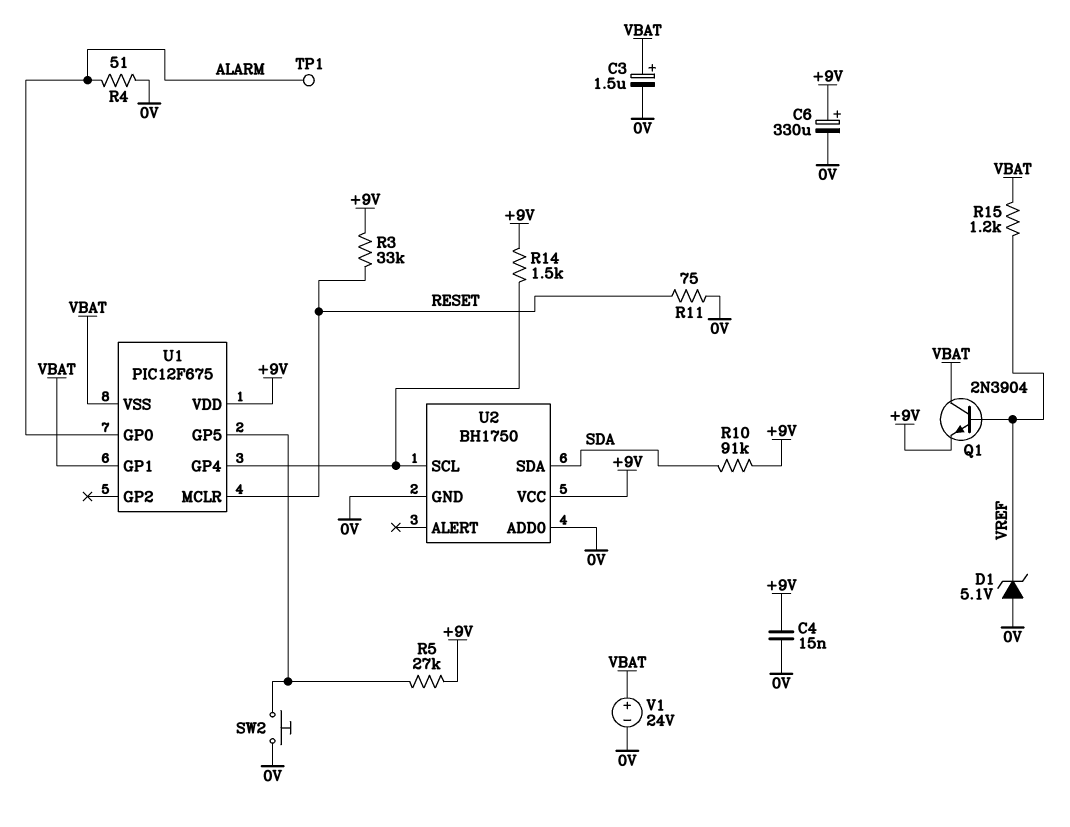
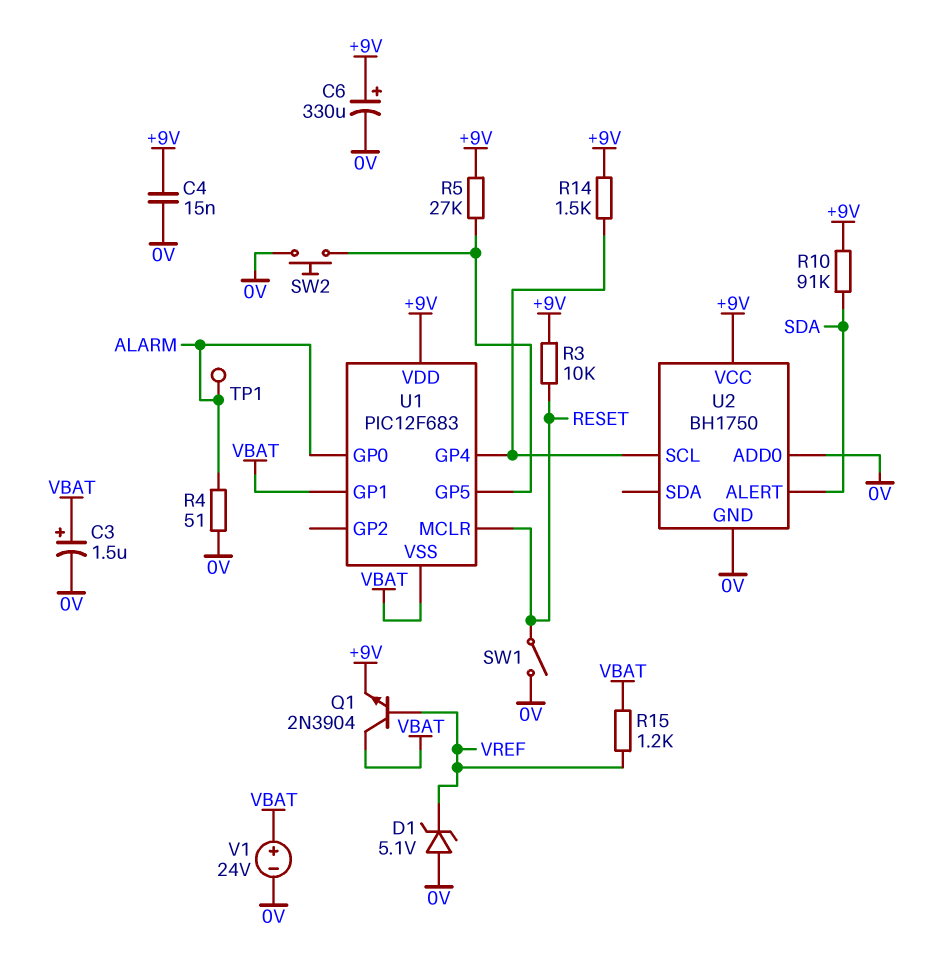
R3: 33k (+9V, RESET) -> 10k (+9V, RESET)
R11: 75 (0V, RESET) -> none
SW1: none -> switch (0V, RESET)
U1: PIC12F675 -> PIC12F683
U2 pin ALERT: none -> SDA
U2 pin SDA: SDA -> none

